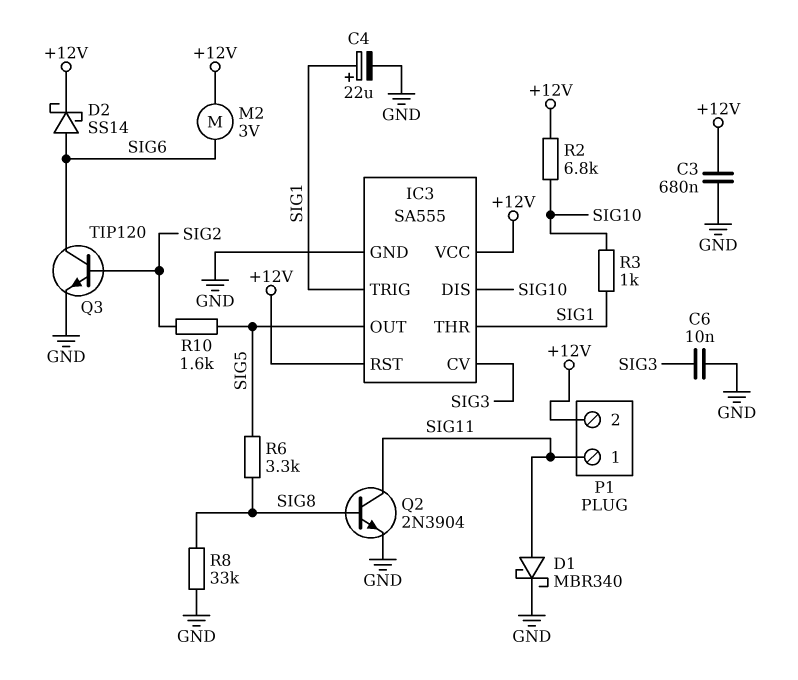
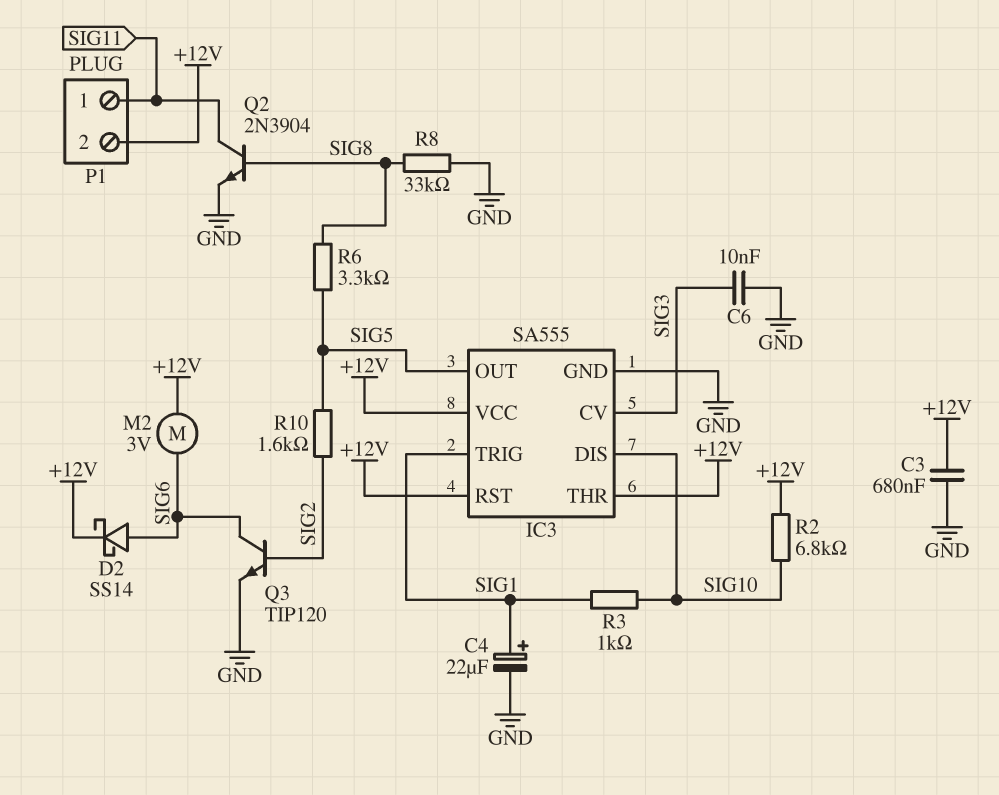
D1: schottky MBR340 (A SIG11, K GND) -> none
IC3 pin THR: SIG1 -> +12V

